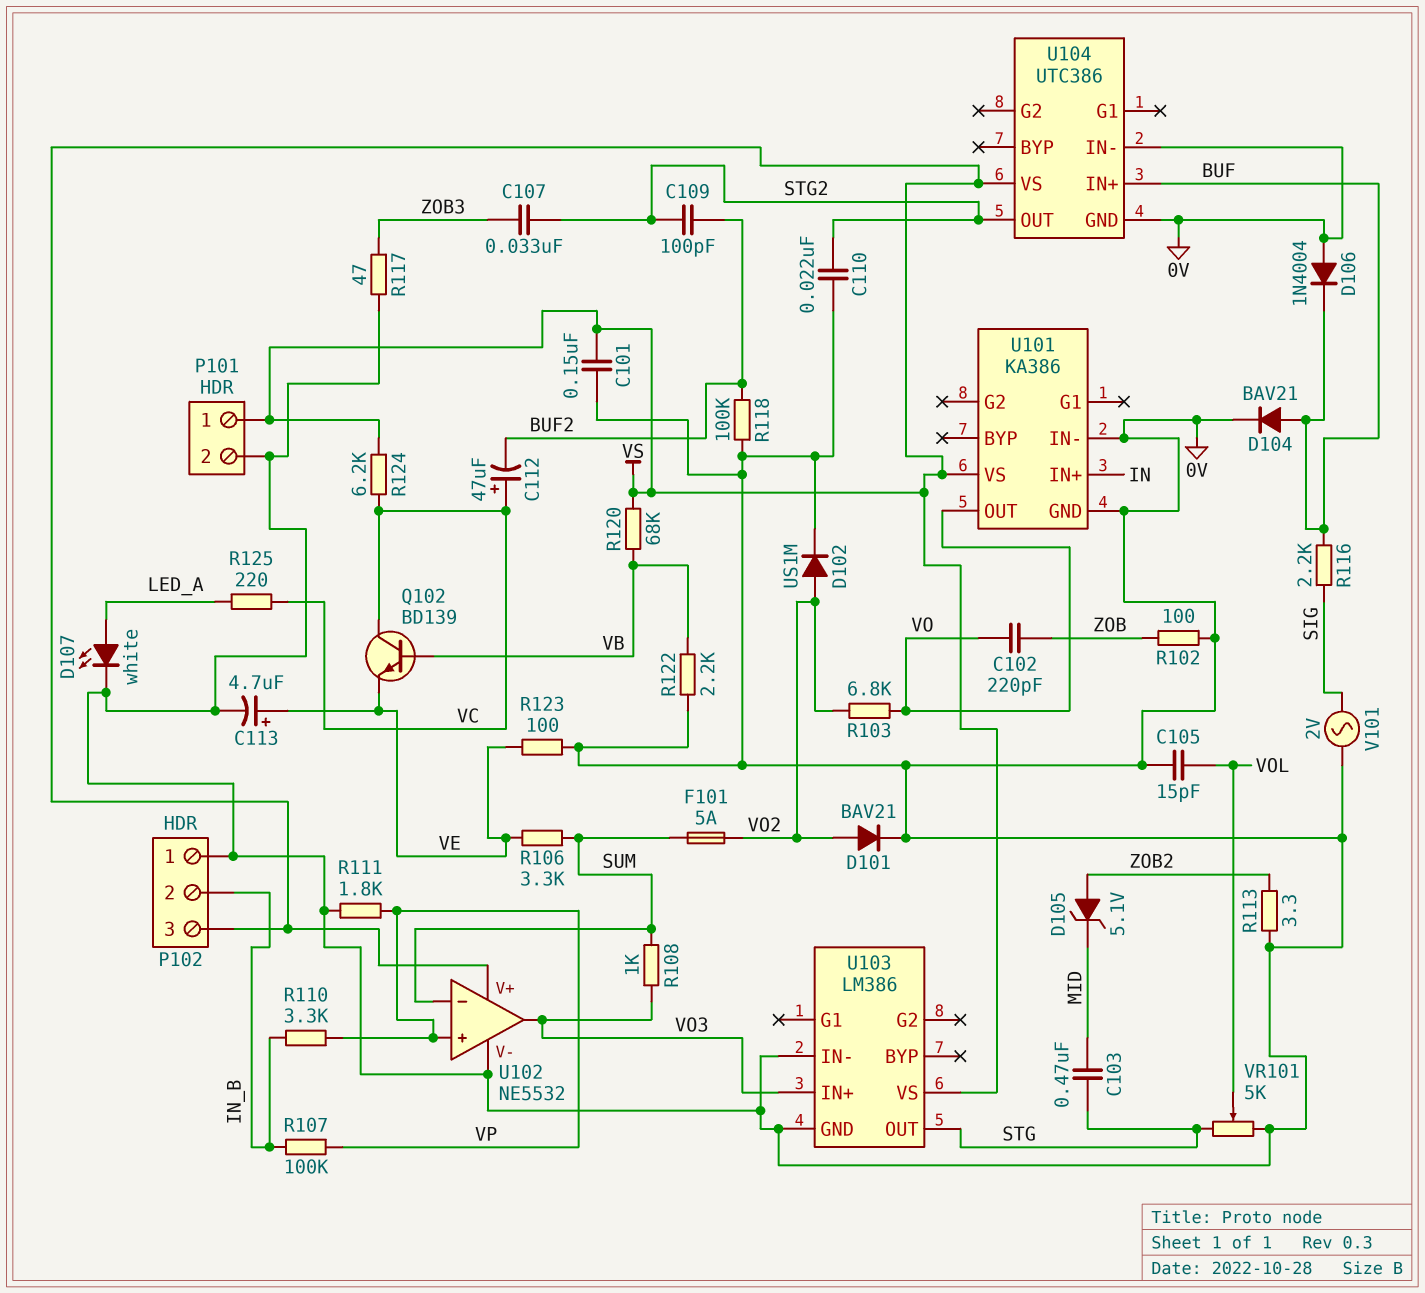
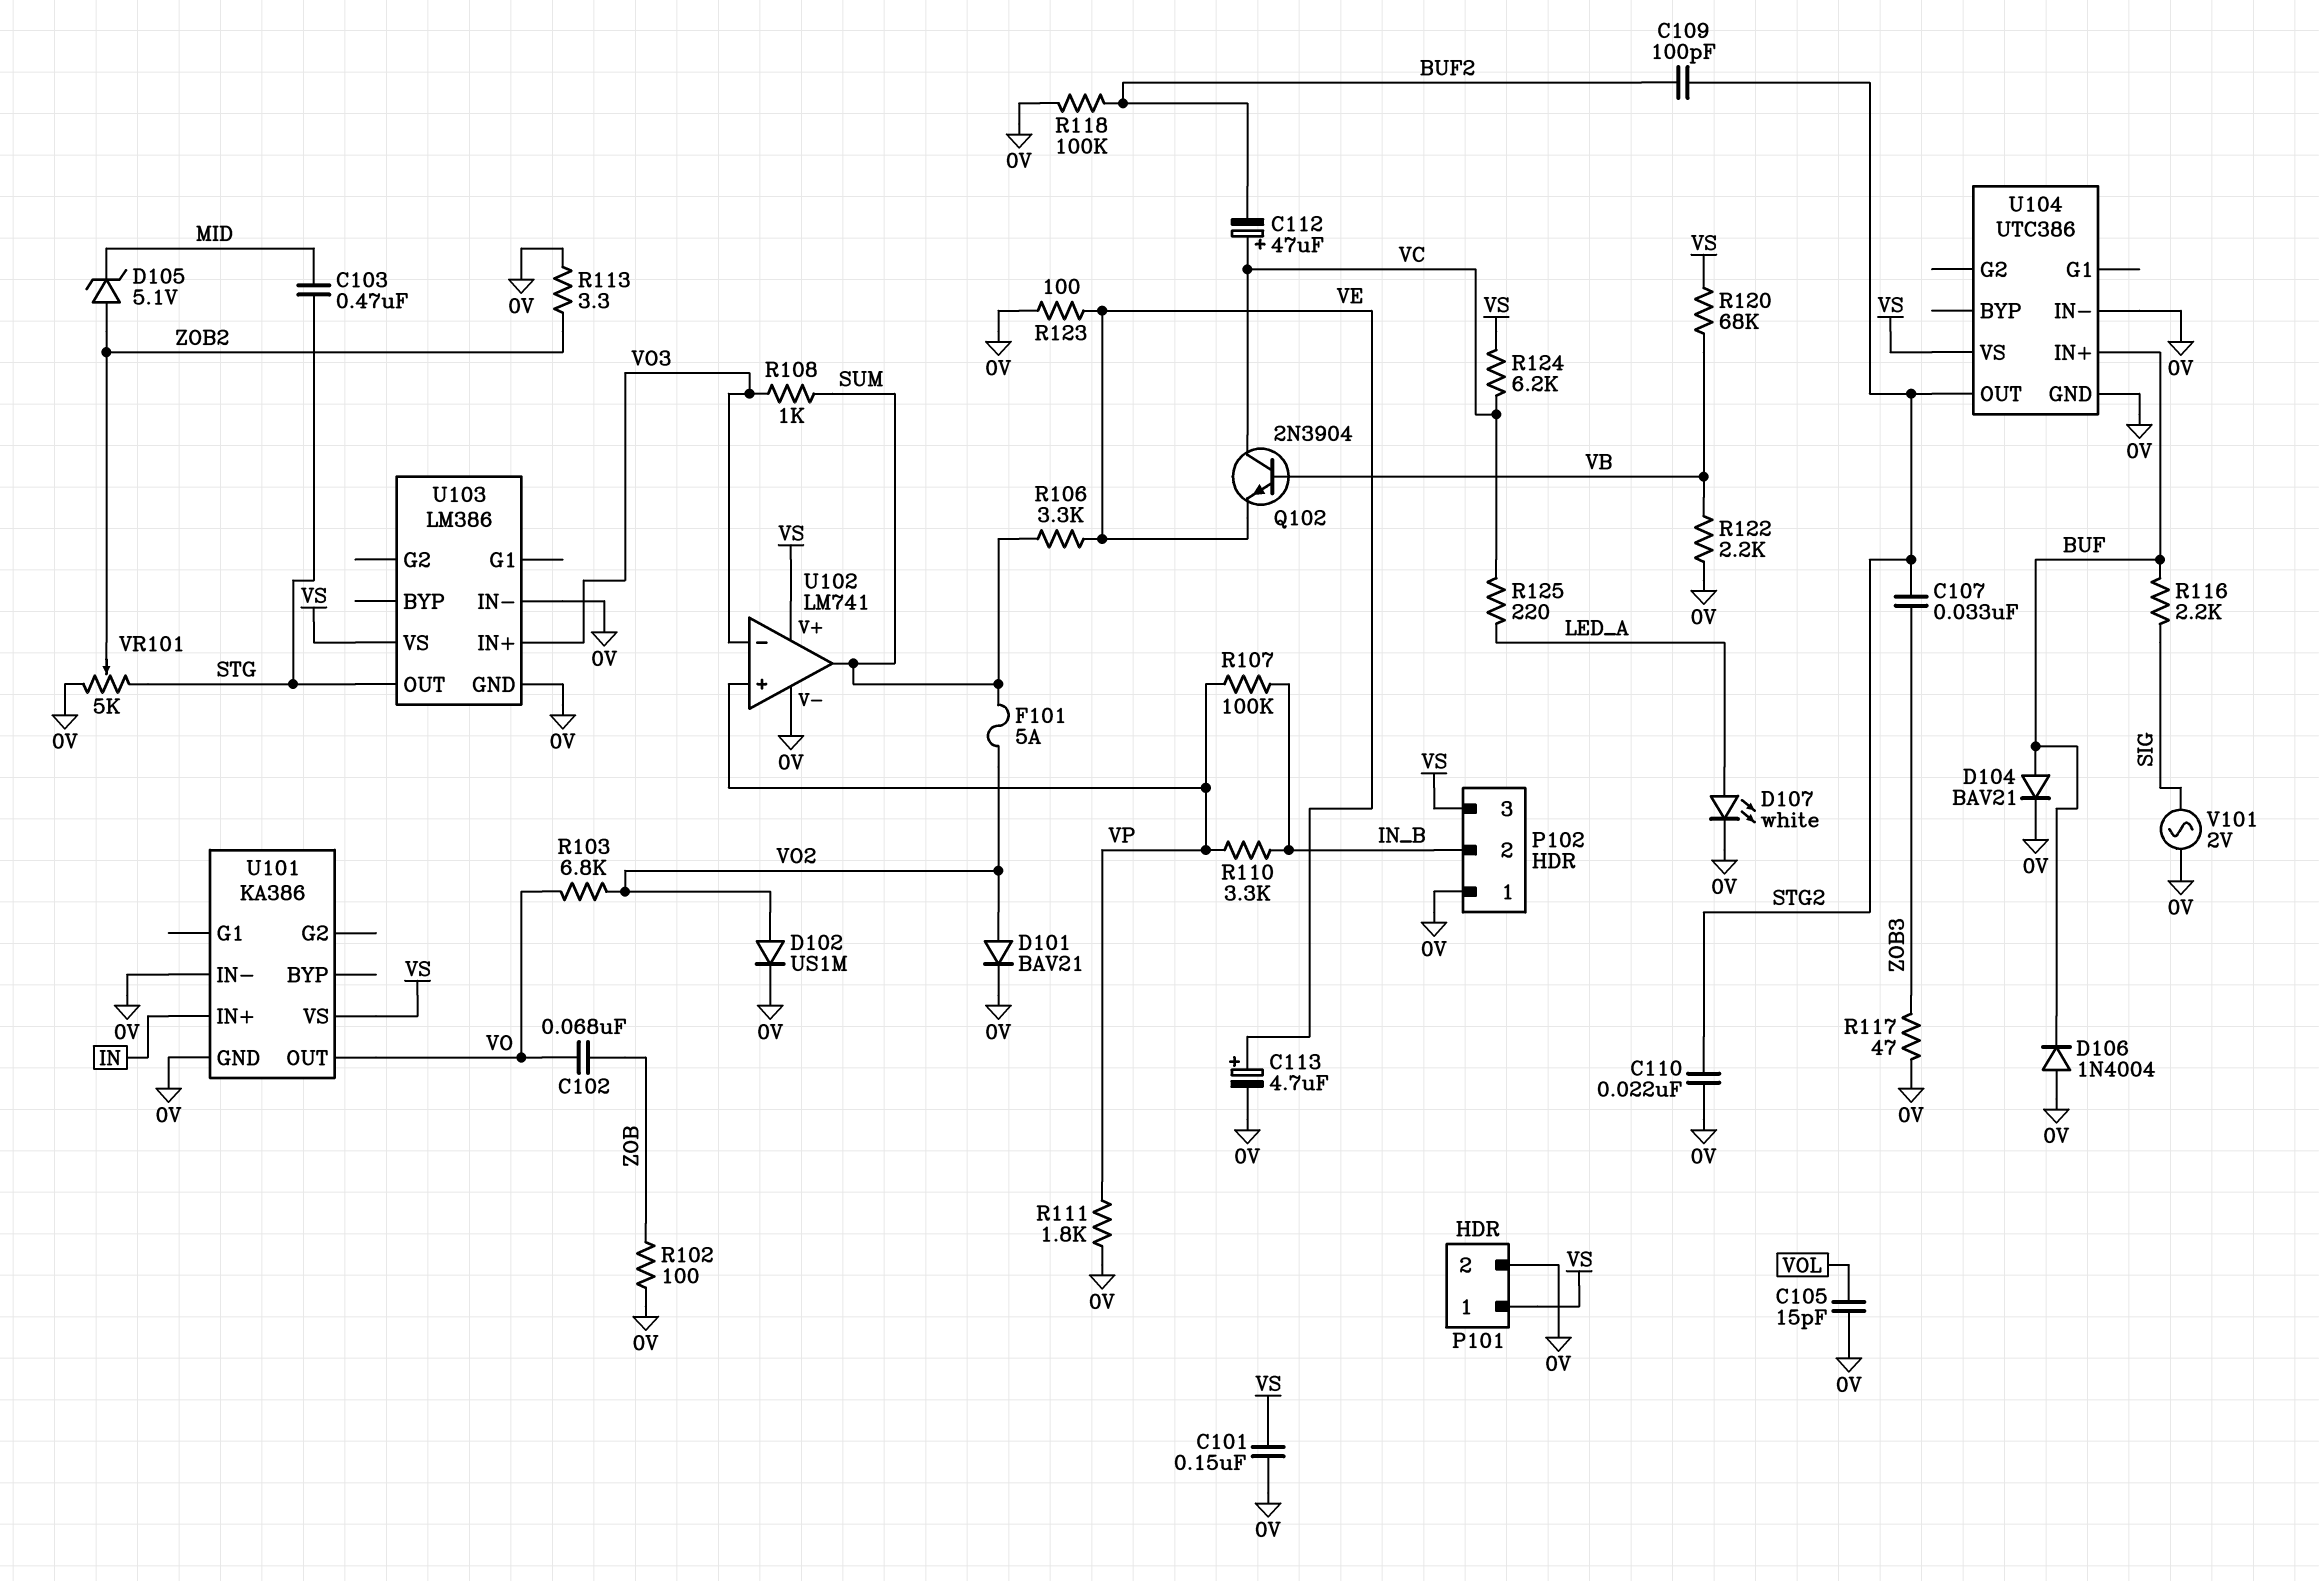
C102: 220pF (VO, ZOB) -> 68nF (VO, ZOB)
Q102: NPN BD139 (B VB, C VC, E VE) -> NPN 2N3904 (B VB, C VC, E VE)
U102: NE5532 -> LM741
U102 pin in-: SUM -> VO3
U102 pin out: VO3 -> SUM
VR101: 5k (0V, STG, wiper VOL) -> 5k (0V, STG, wiper ZOB2)

